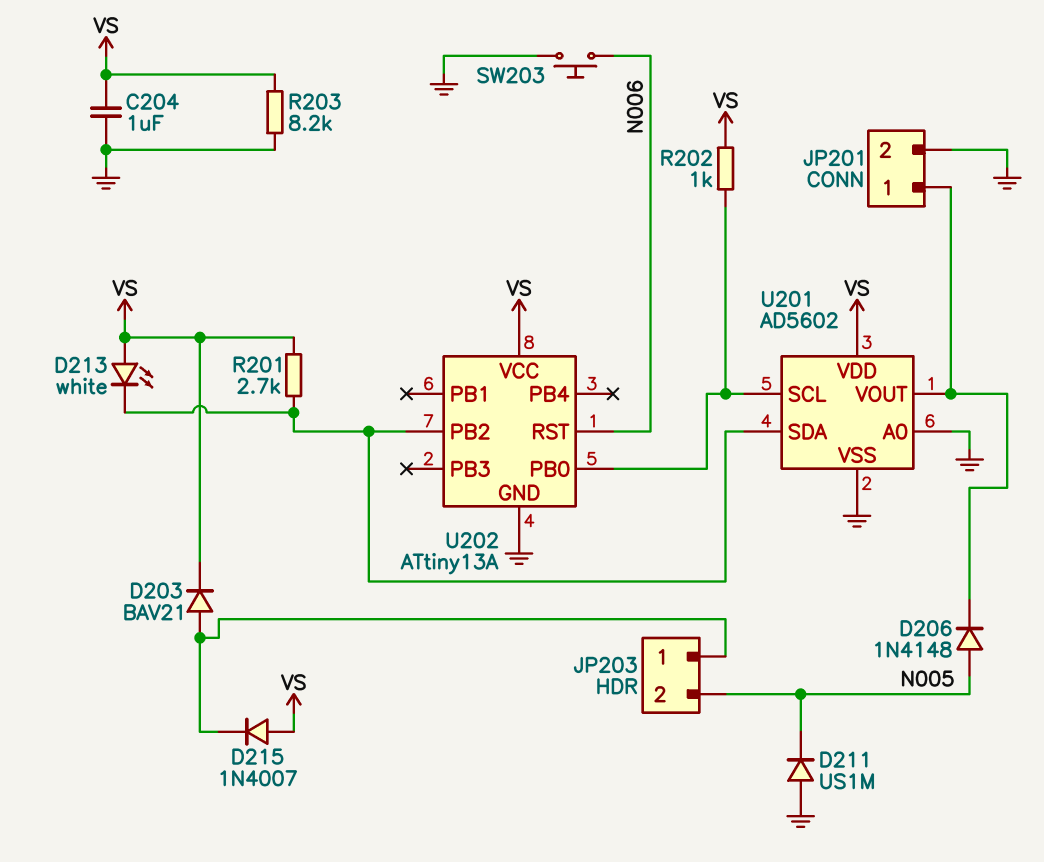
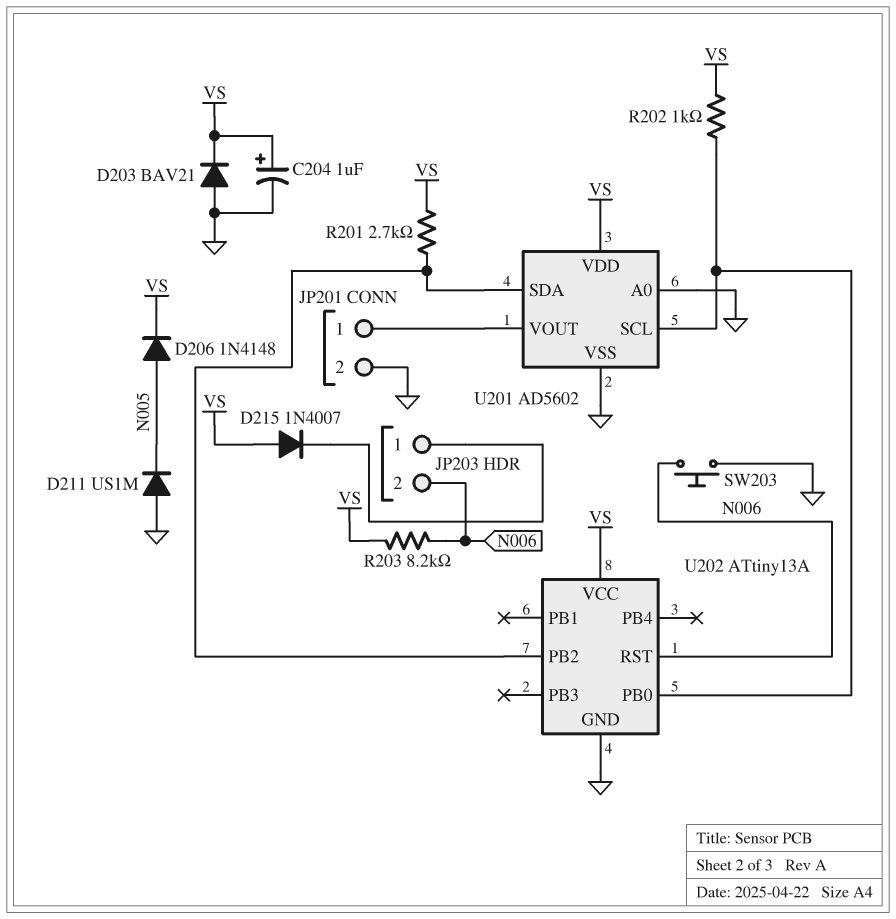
C204: 1uF (GND, VS) -> 1uF (plus VS, minus GND)
D203: diode BAV21 (A JP203/1, K VS) -> diode BAV21 (A GND, K VS)
D206: diode 1N4148 (A N005, K JP201/1) -> diode 1N4148 (A N005, K VS)
D213: LED white (A VS, K U201/SDA) -> none
JP203 pin 2: N005 -> N006
R203: 8.2k (GND, VS) -> 8.2k (N006, VS)

